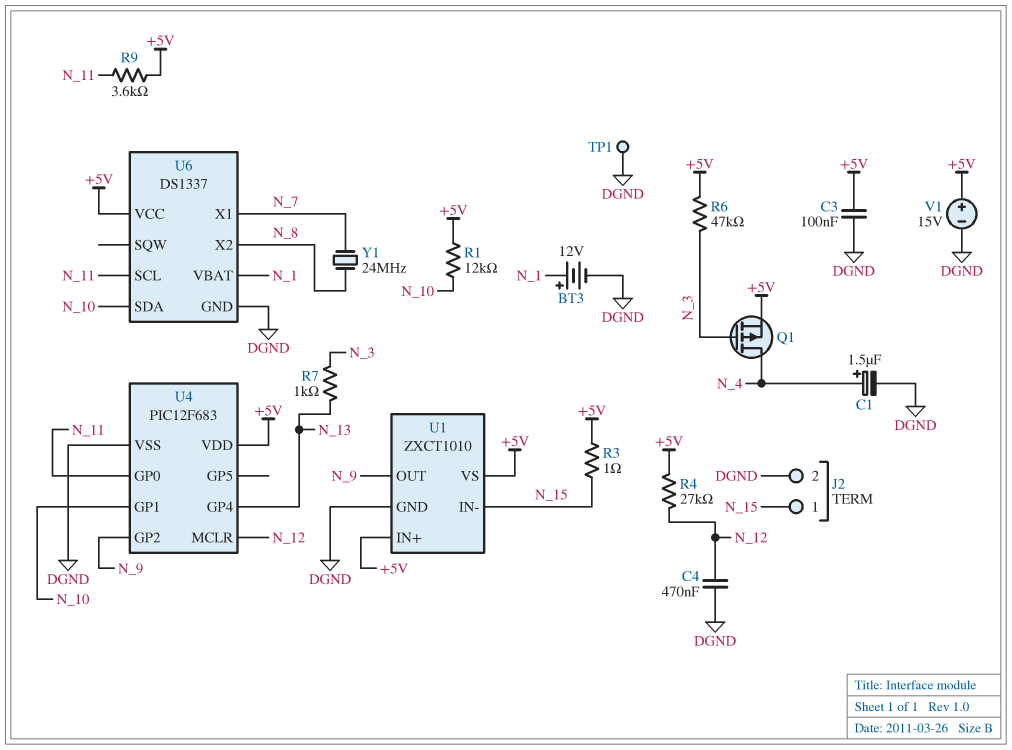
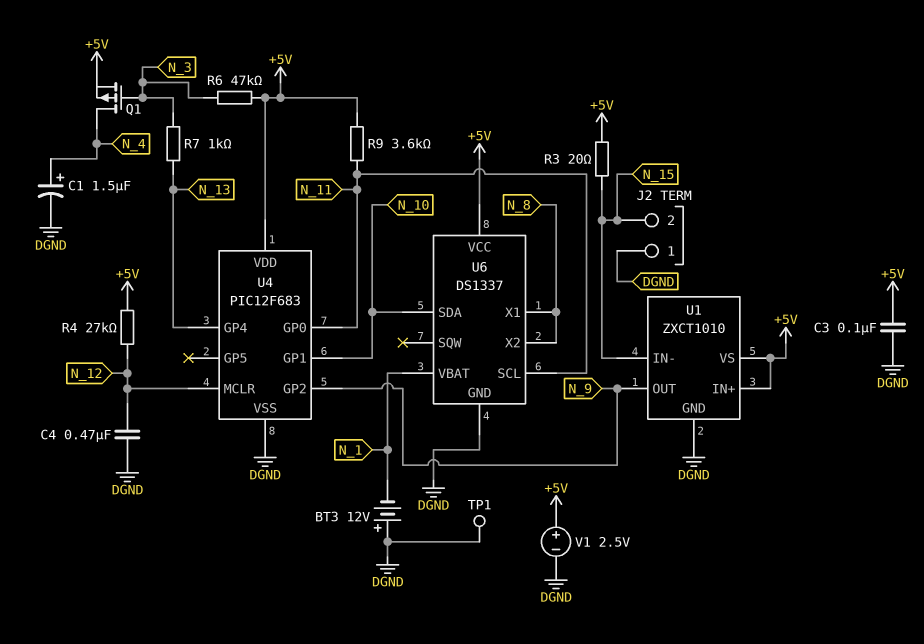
BT3: 12V (plus N_1, minus DGND) -> 12V (plus DGND, minus N_1)
J2 pin 1: N_15 -> DGND
J2 pin 2: DGND -> N_15
R1: 12k (+5V, N_10) -> none
R3: 1 (+5V, N_15) -> 20 (+5V, N_15)
U6 pin X1: N_7 -> N_8
V1: 15V (plus +5V, minus DGND) -> 2.5V (plus +5V, minus DGND)
Y1: 24MHz (N_7, N_8) -> none

